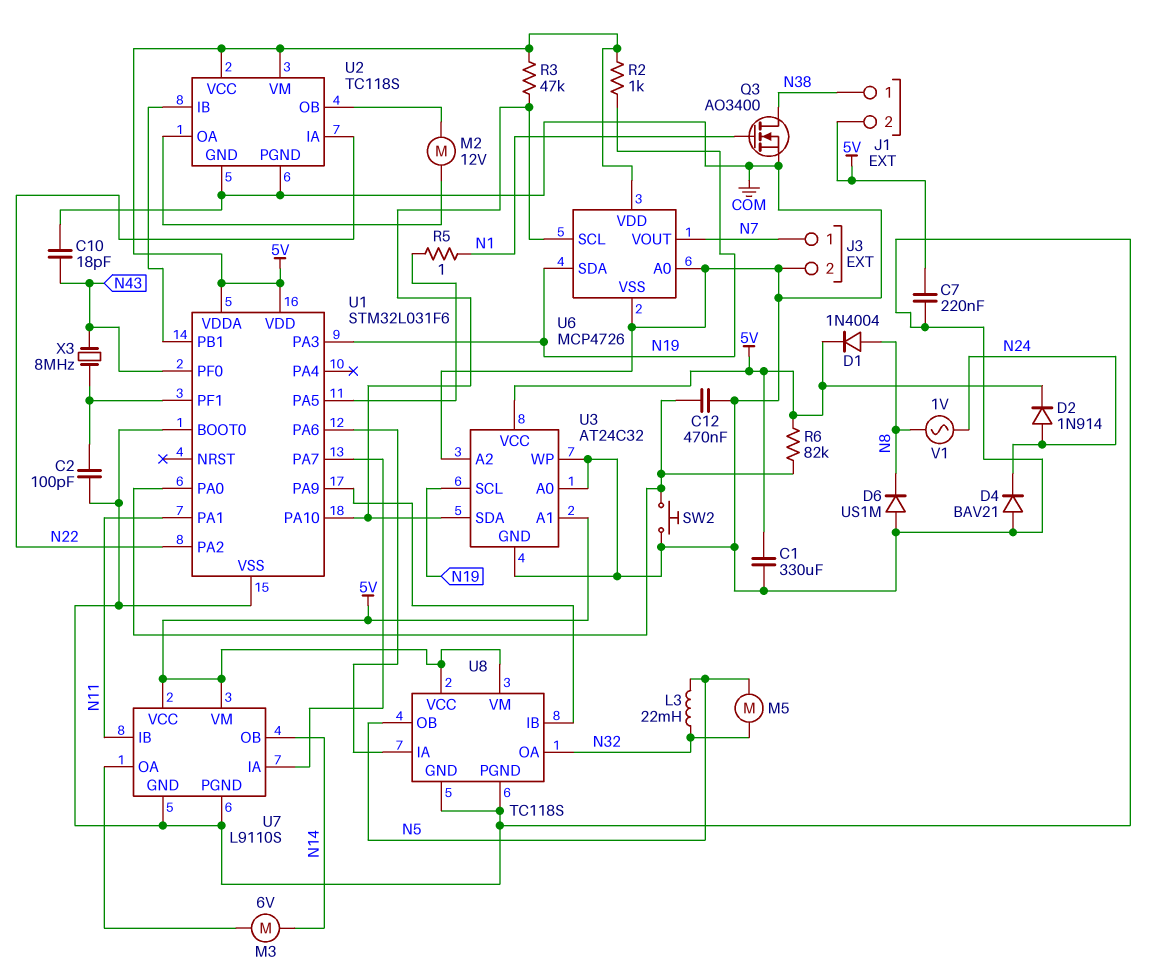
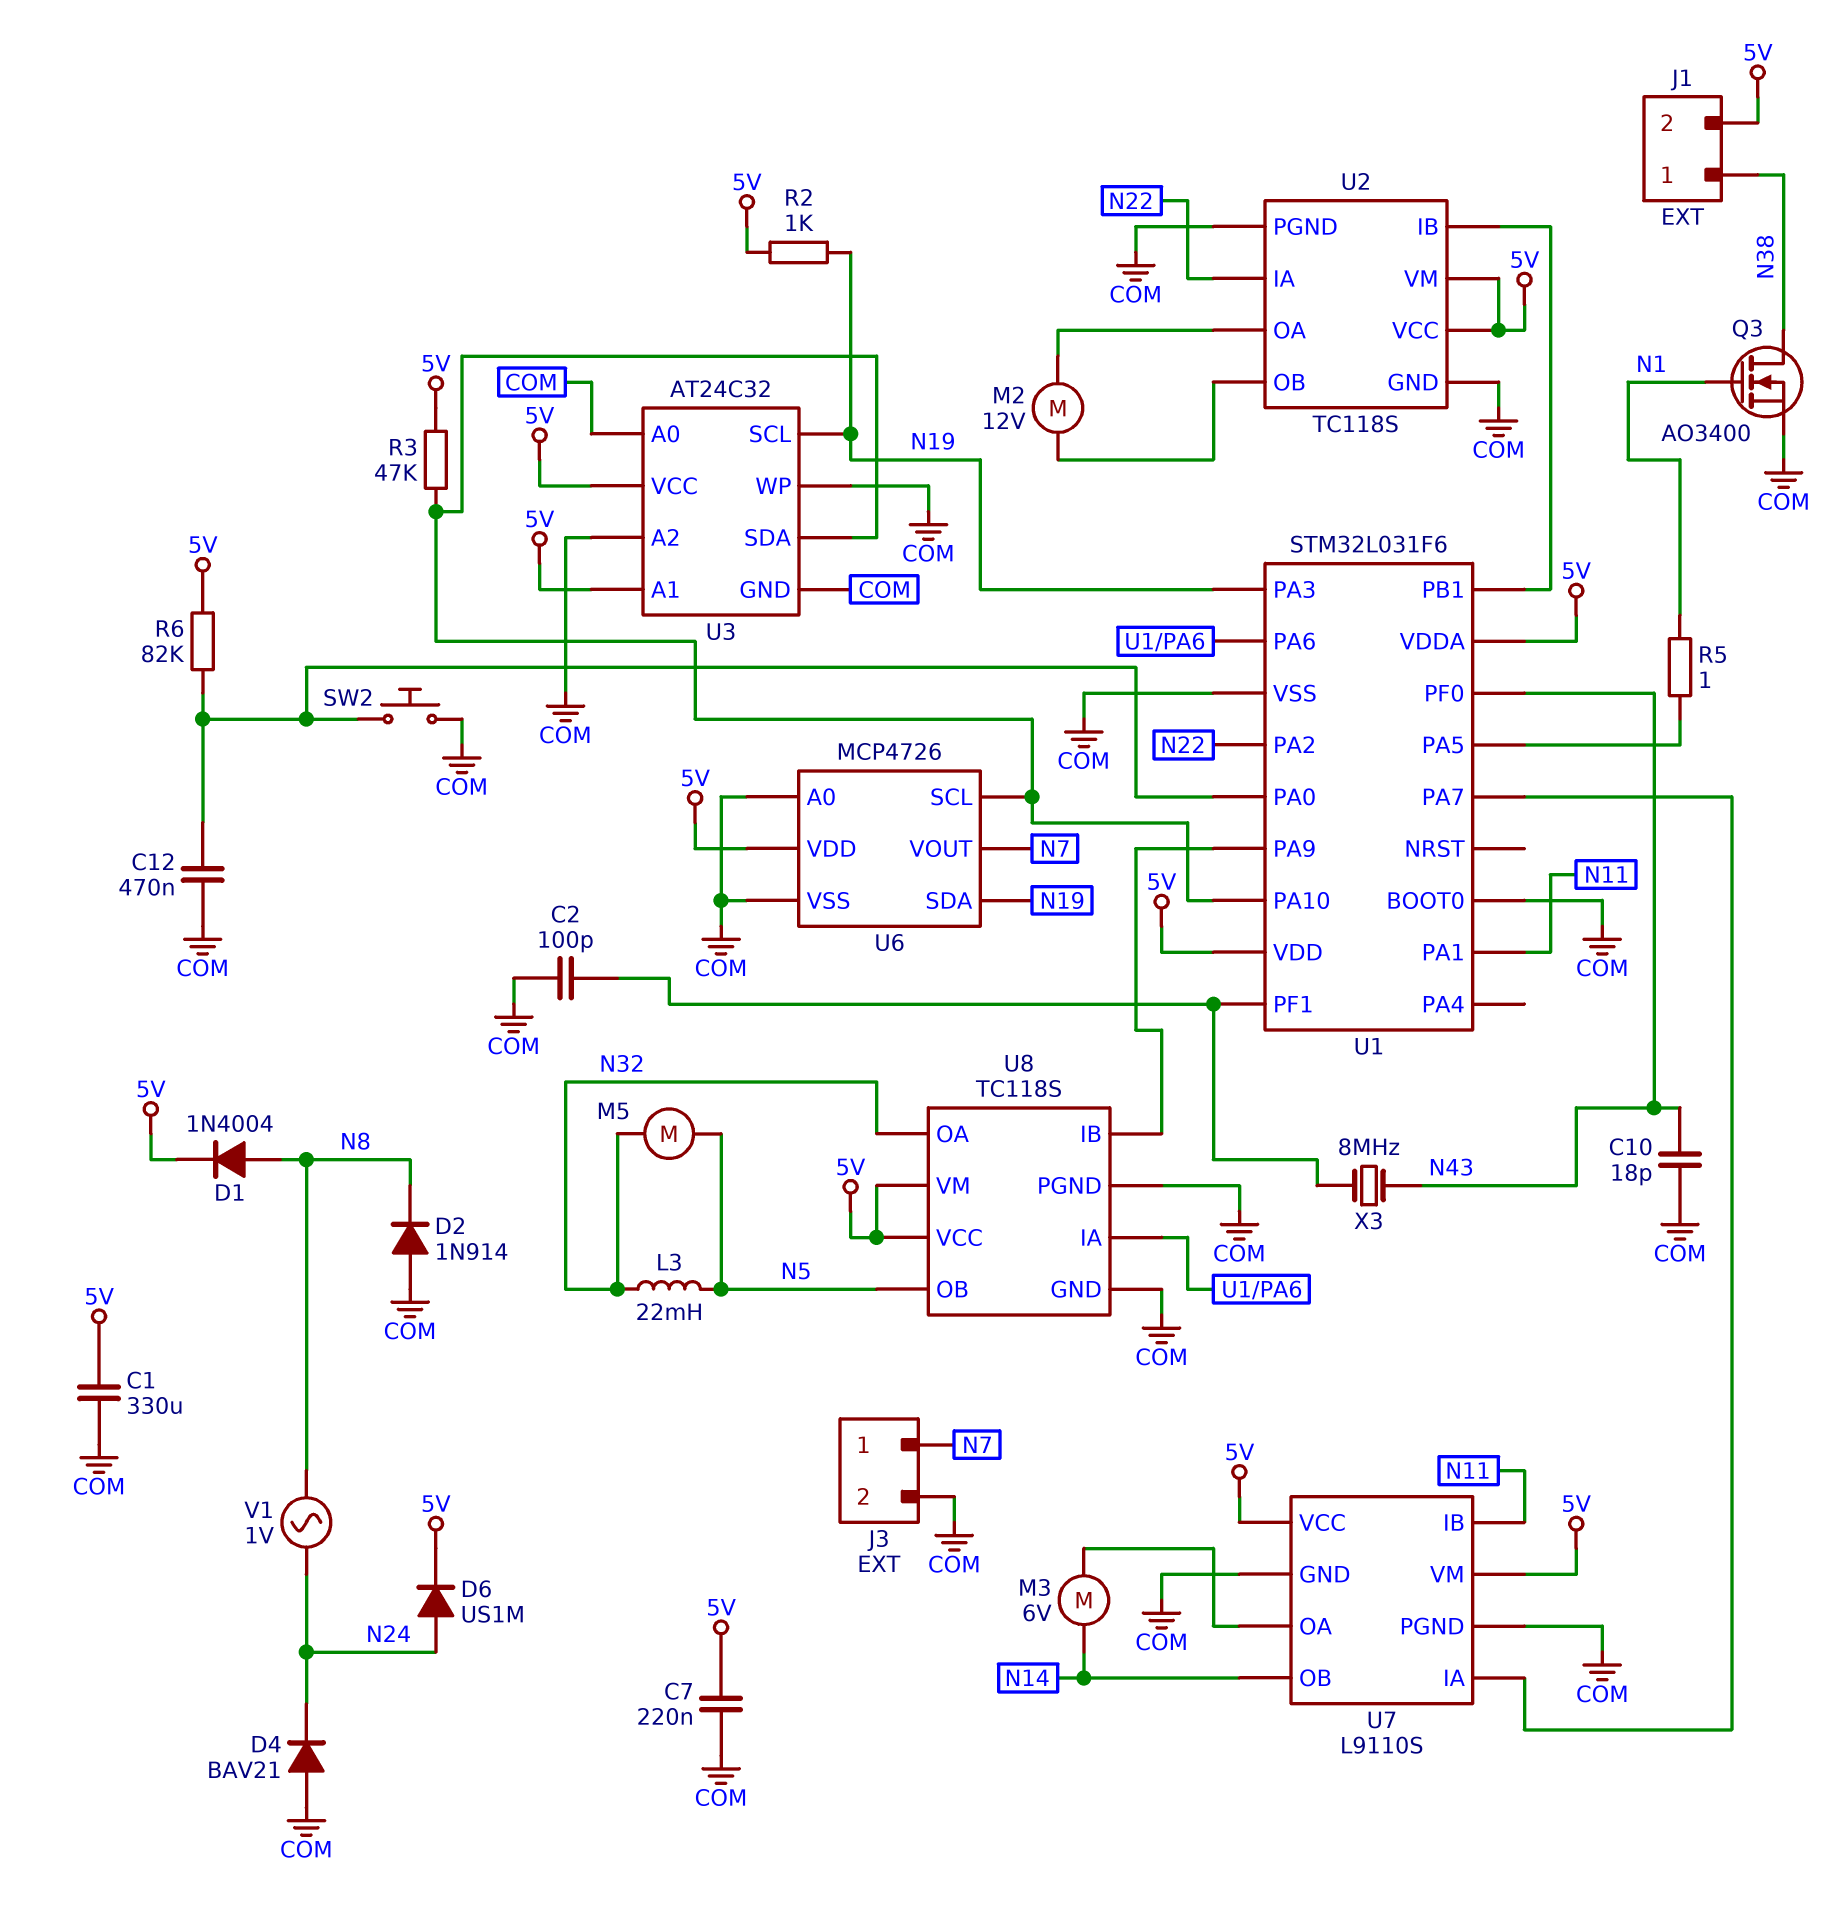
D2: diode 1N914 (A N24, K 5V) -> diode 1N914 (A COM, K N8)
D6: diode US1M (A COM, K N8) -> diode US1M (A N24, K 5V)

